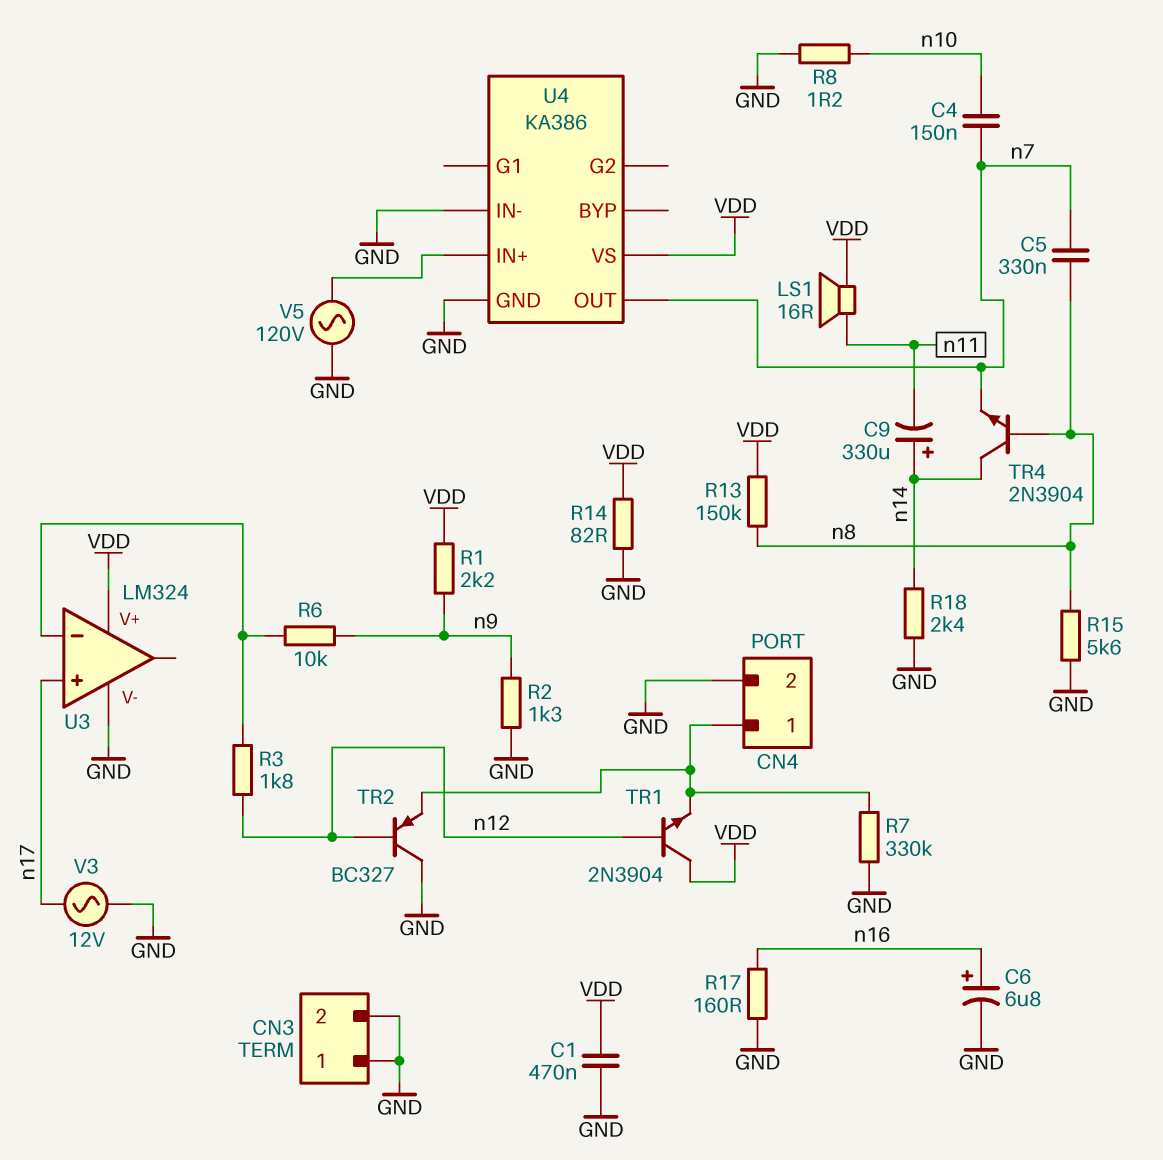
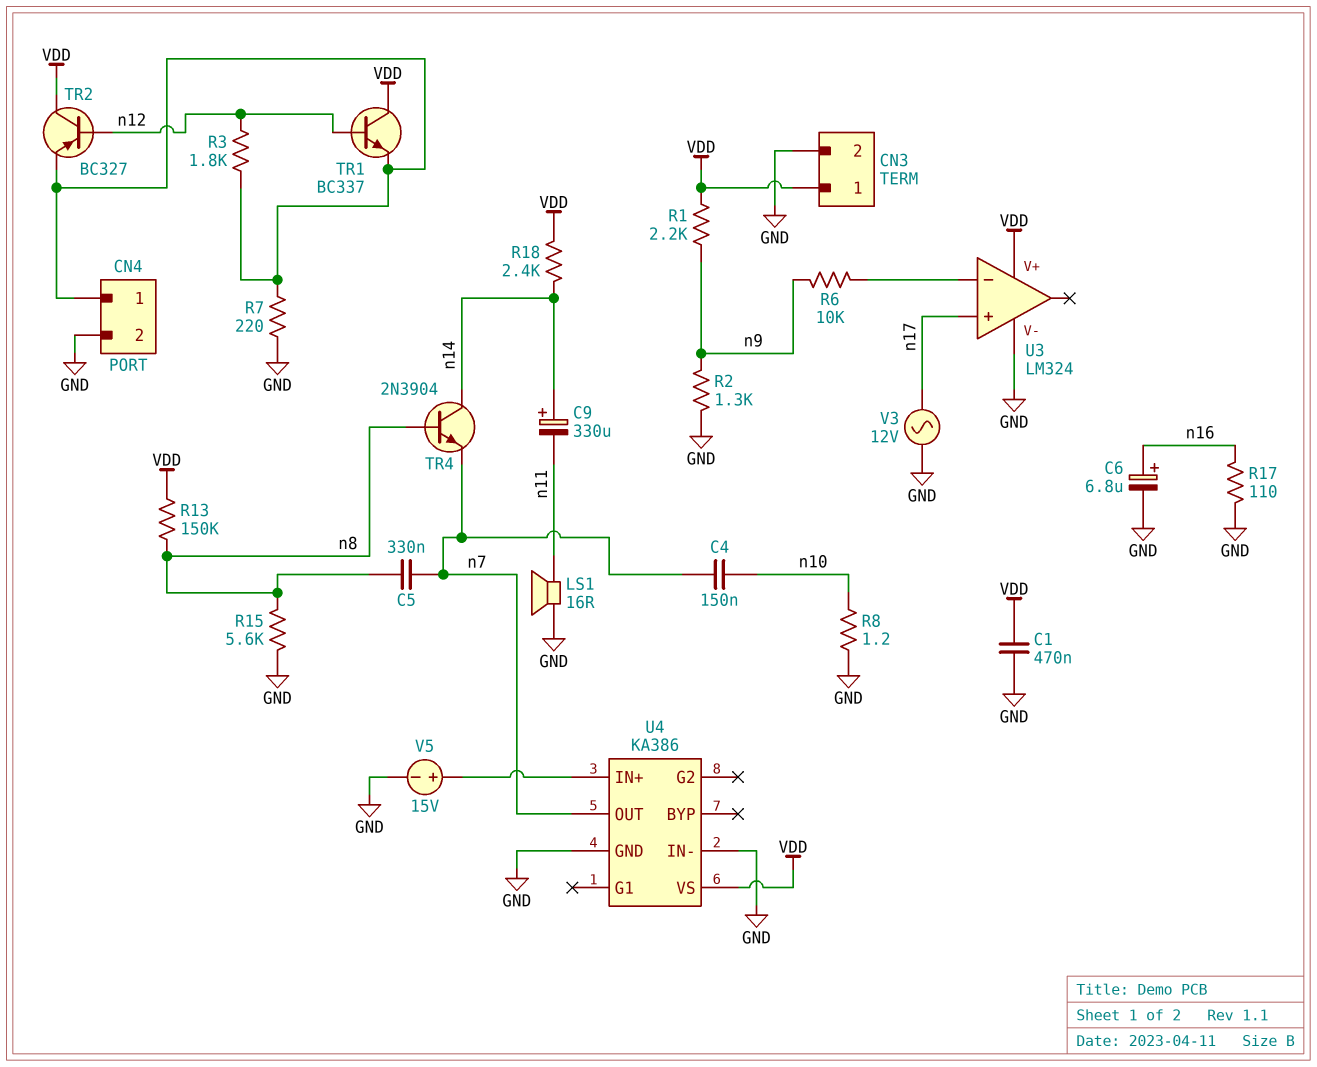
CN3 pin 1: GND -> VDD
LS1: speaker 16R (VDD, n11) -> speaker 16R (GND, n11)
R3: 1.8k (U3/in-, n12) -> 1.8k (CN4/1, n12)
R7: 330k (CN4/1, GND) -> 220 (CN4/1, GND)
R14: 82 (GND, VDD) -> none
R17: 160 (GND, n16) -> 110 (GND, n16)
R18: 2.4k (GND, n14) -> 2.4k (VDD, n14)
TR1: NPN 2N3904 (B n12, C VDD, E CN4/1) -> NPN BC337 (B n12, C VDD, E CN4/1)
TR2: PNP BC327 (B n12, C GND, E CN4/1) -> PNP BC327 (B n12, C VDD, E CN4/1)
V5: AC 120V (GND, U4/IN+) -> 15V (plus U4/IN+, minus GND)

